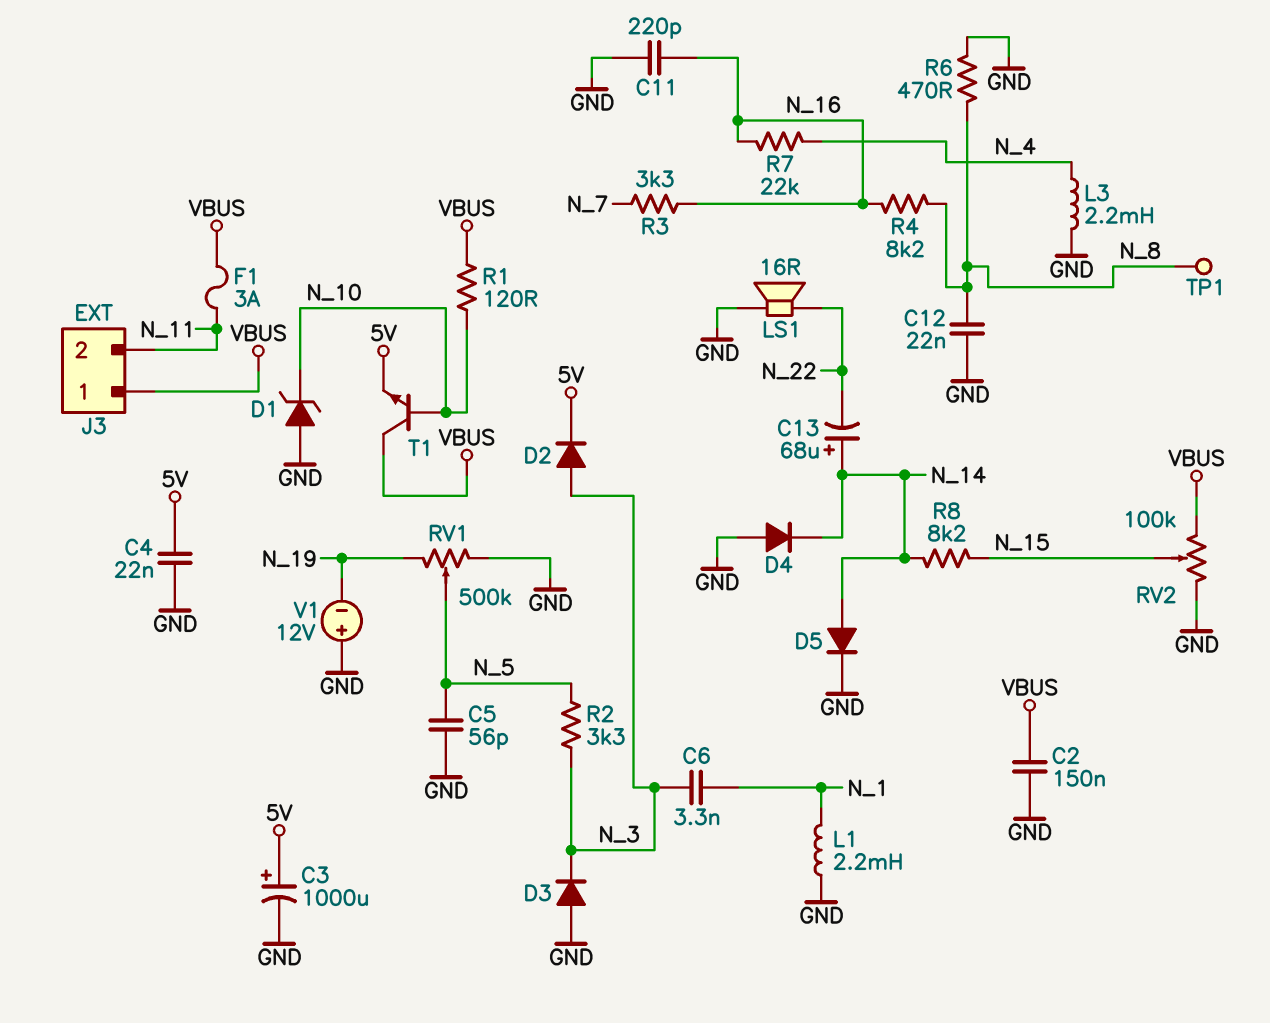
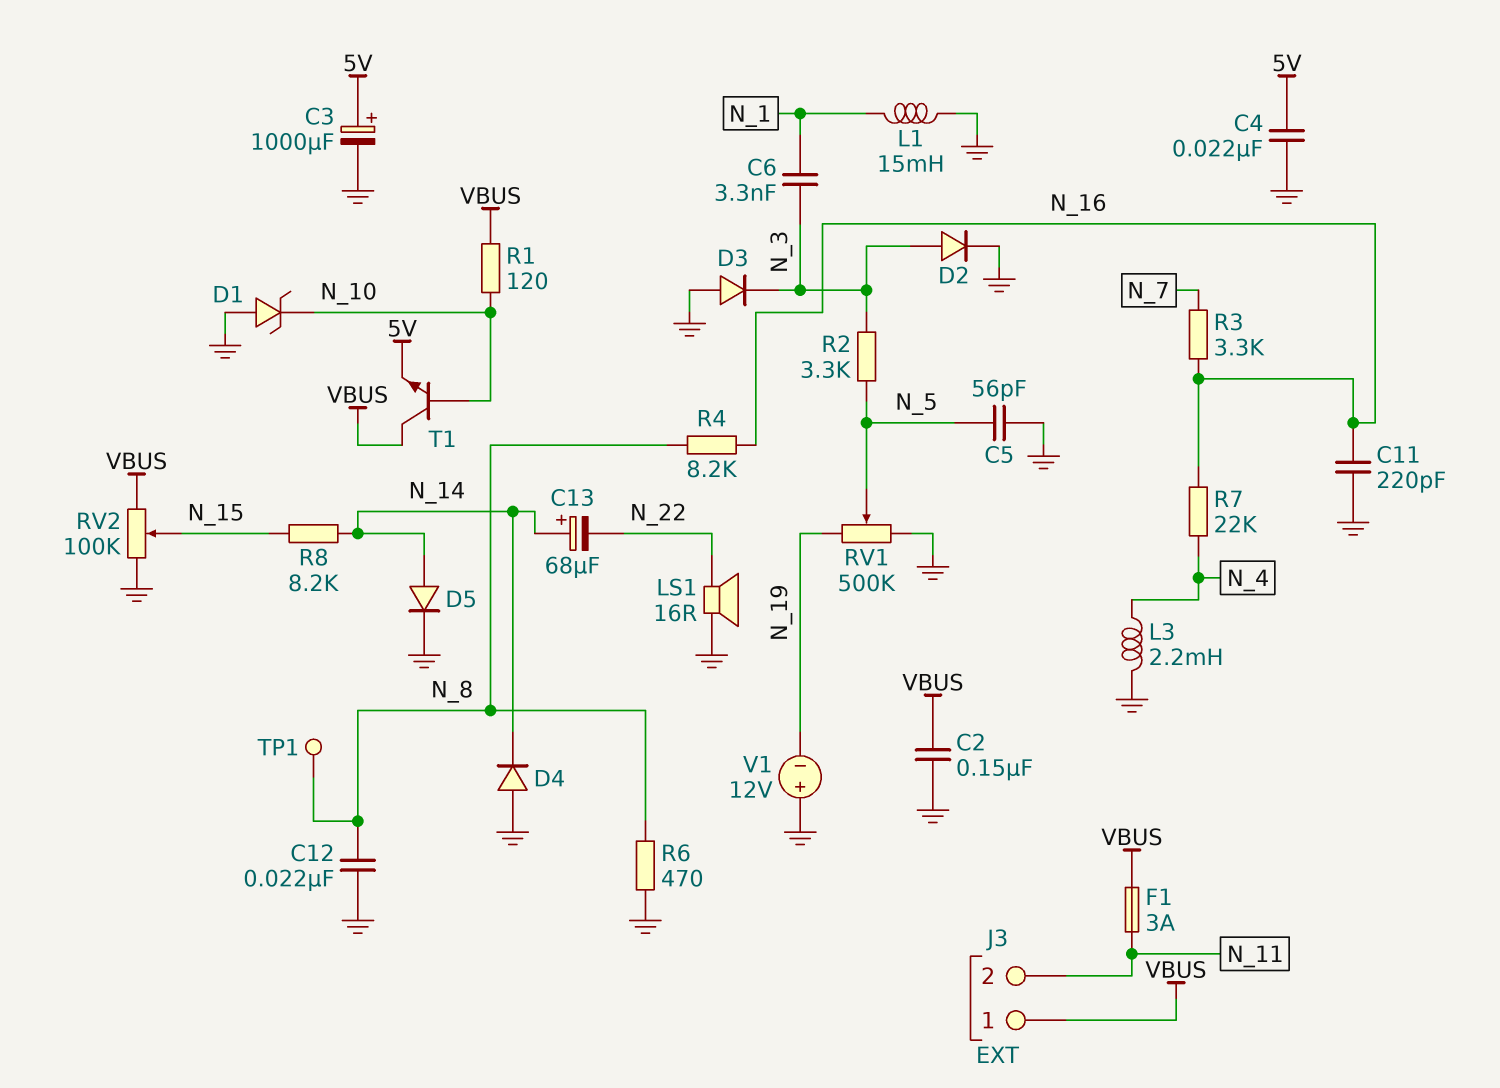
D2: diode (A N_3, K 5V) -> diode (A N_3, K GND)
L1: 2.2mH (GND, N_1) -> 15mH (GND, N_1)

